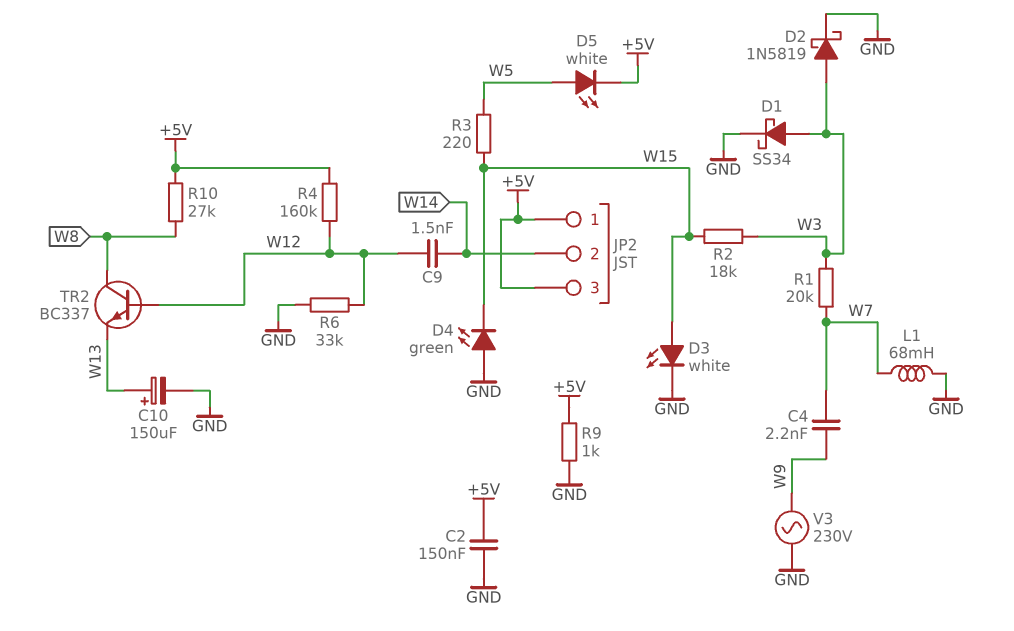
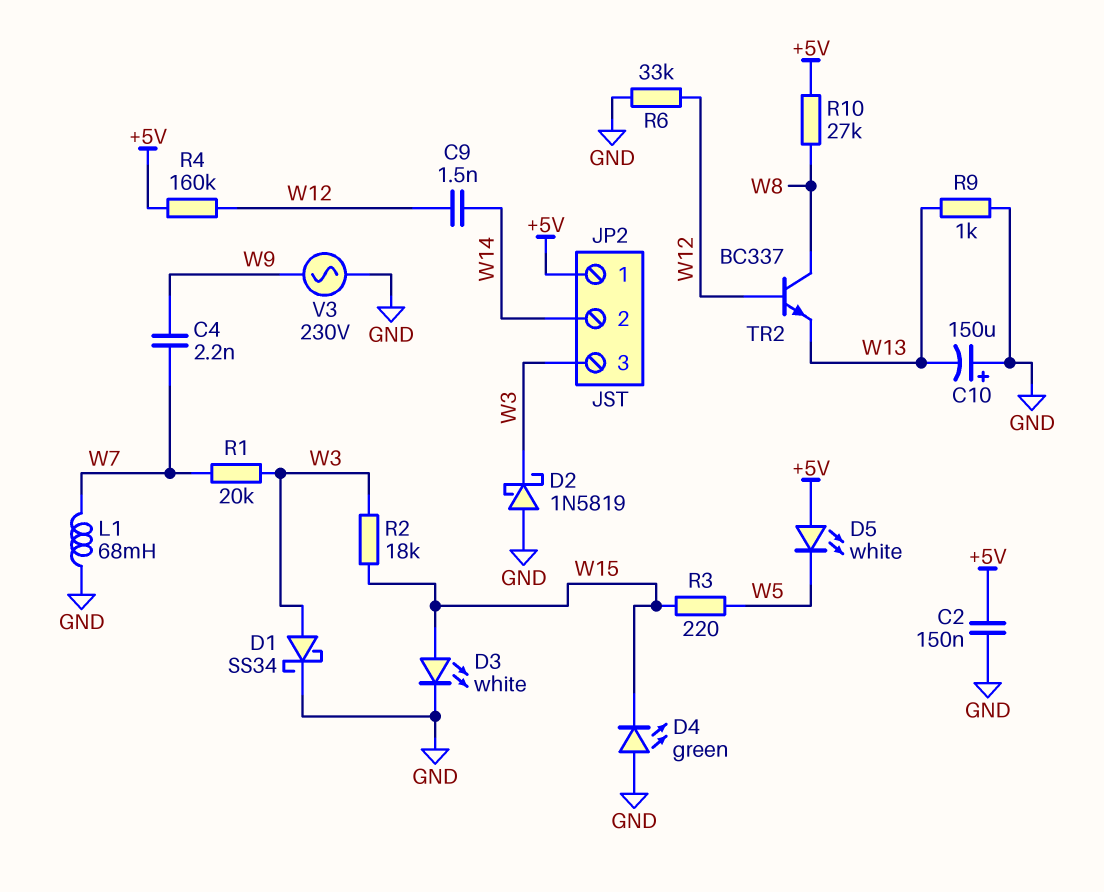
C10: 150uF (plus W13, minus GND) -> 150uF (plus GND, minus W13)
D2: schottky 1N5819 (A W3, K GND) -> schottky 1N5819 (A GND, K W3)
D5: LED white (A W5, K +5V) -> LED white (A +5V, K W5)
JP2 pin 3: +5V -> W3
R9: 1k (+5V, GND) -> 1k (GND, W13)

